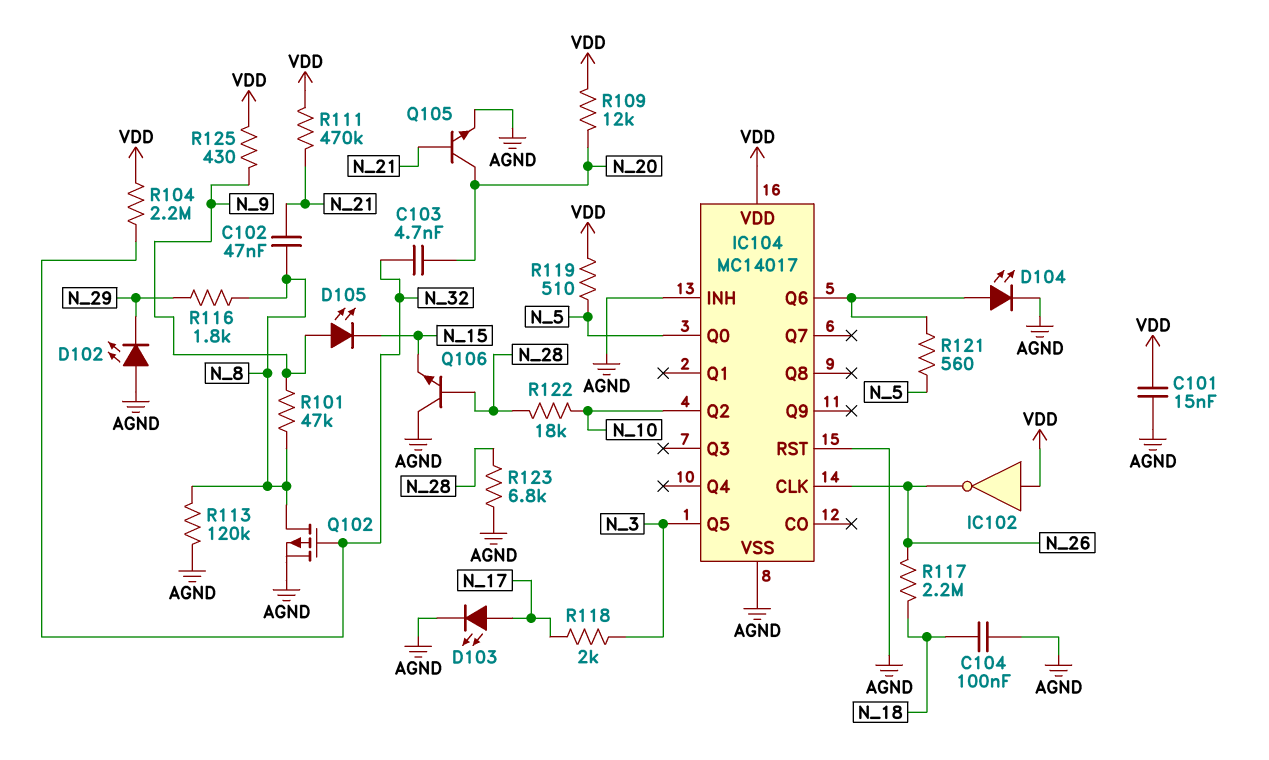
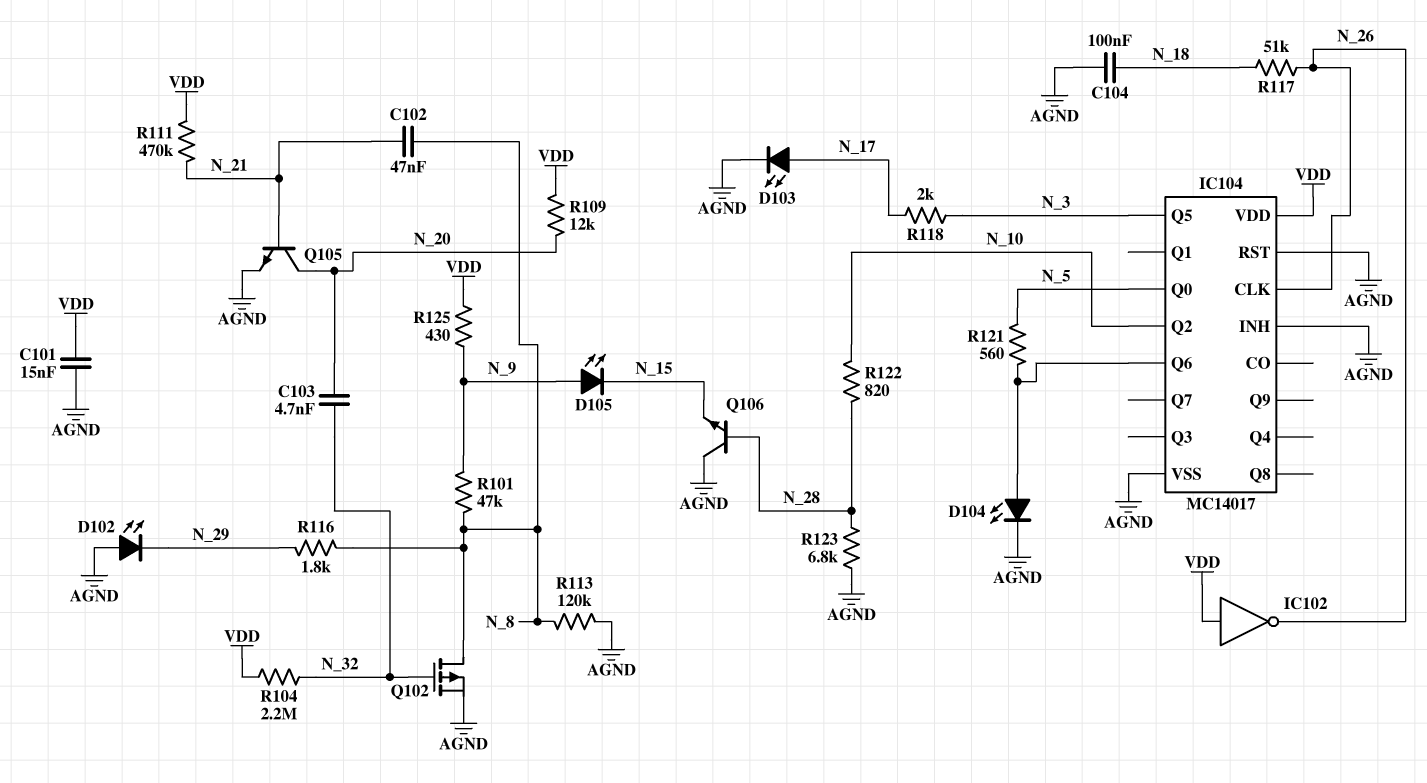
R117: 2.2M (N_18, N_26) -> 51k (N_18, N_26)
R119: 510 (N_5, VDD) -> none
R122: 18k (N_10, N_28) -> 820 (N_10, N_28)

